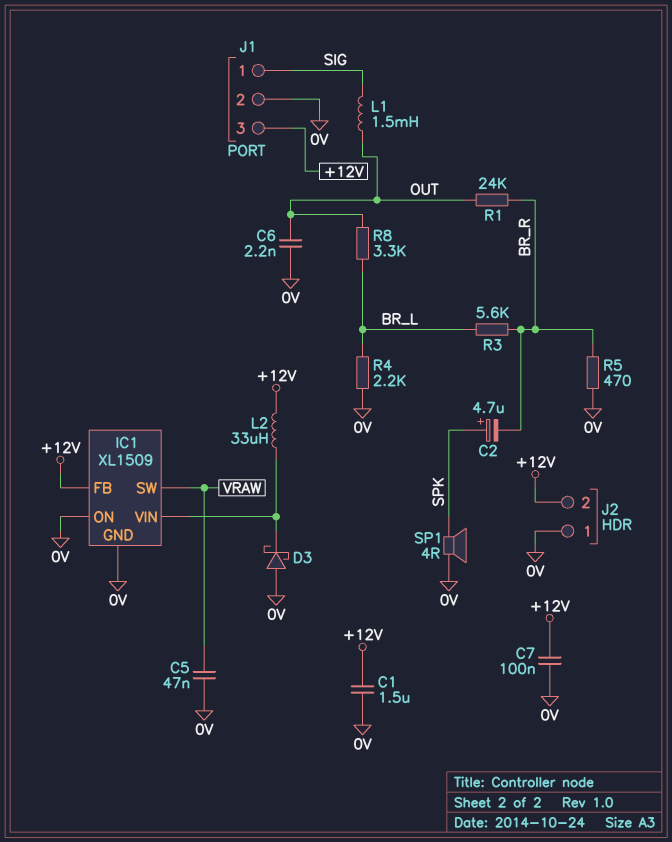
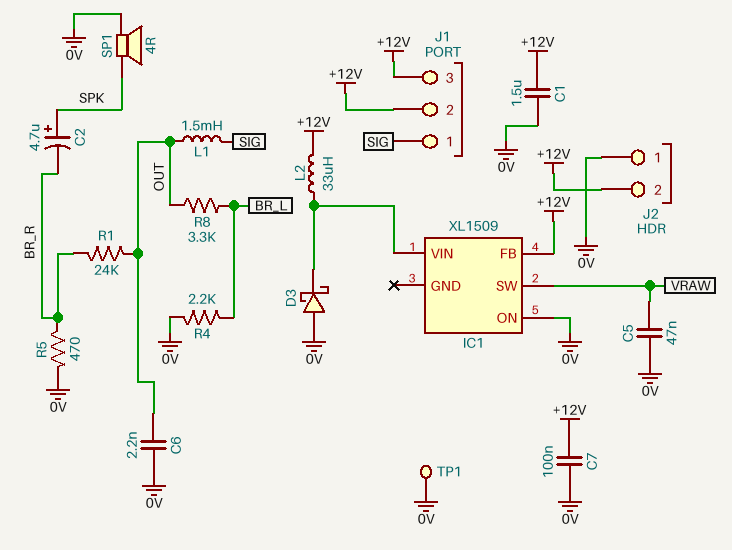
IC1 pin GND: 0V -> none
J1 pin 2: 0V -> +12V
R3: 5.6k (BR_L, BR_R) -> none
TP1: none -> test point (0V)

